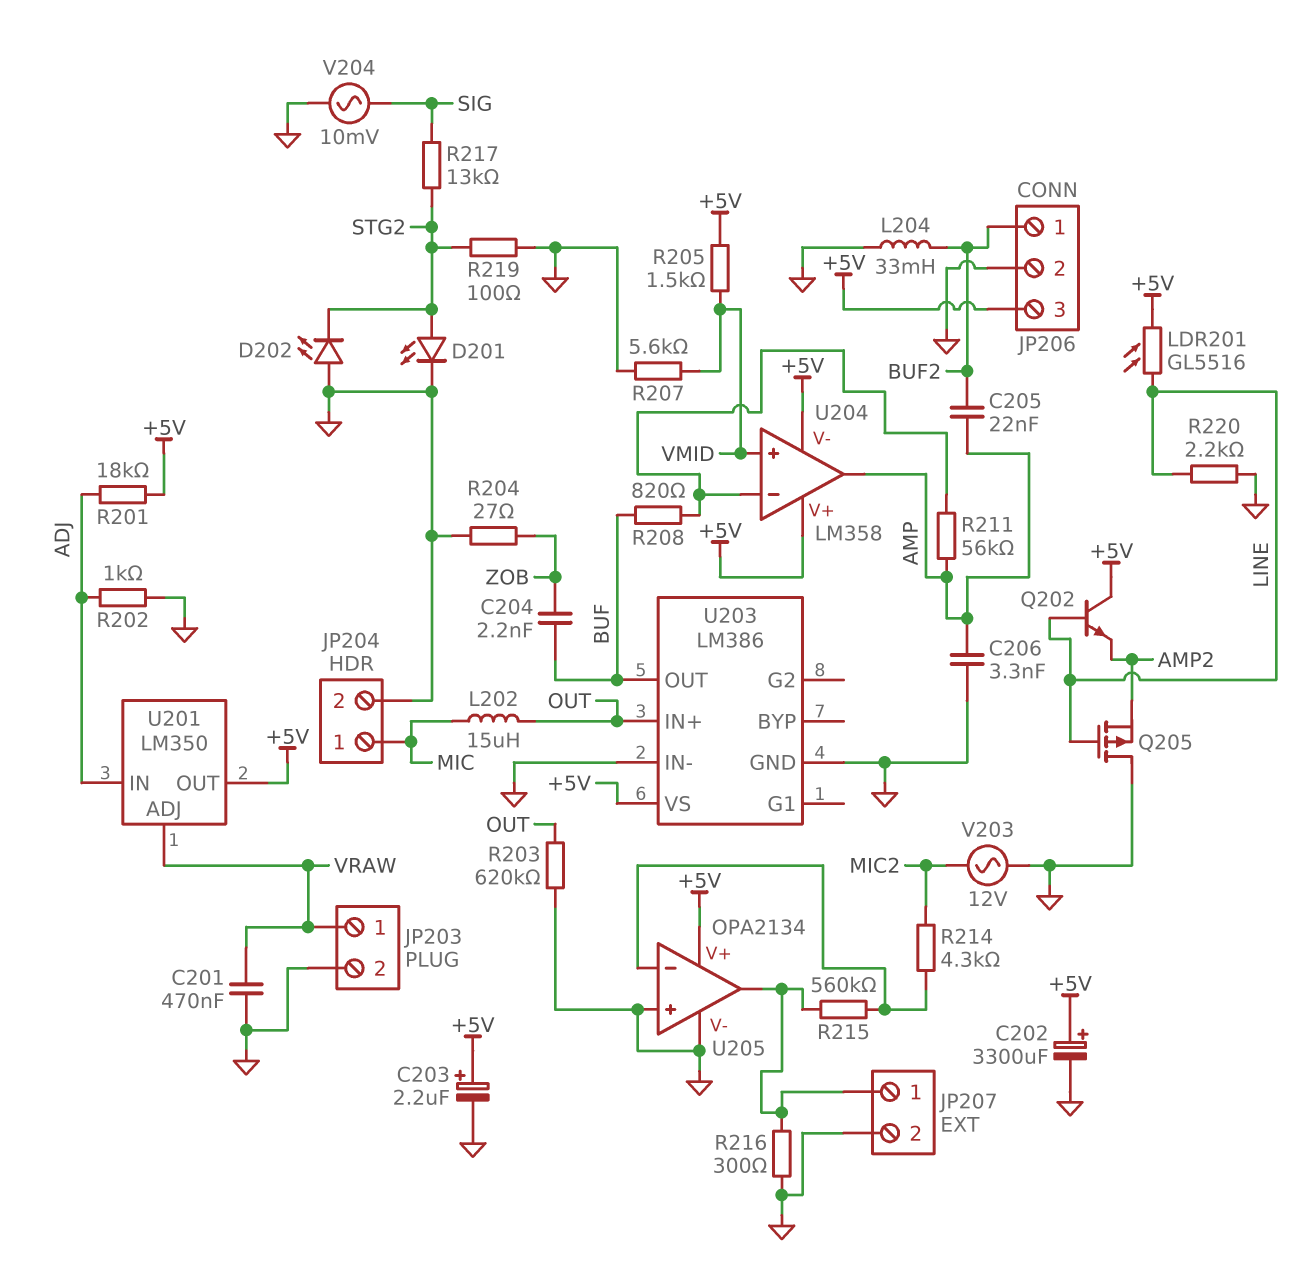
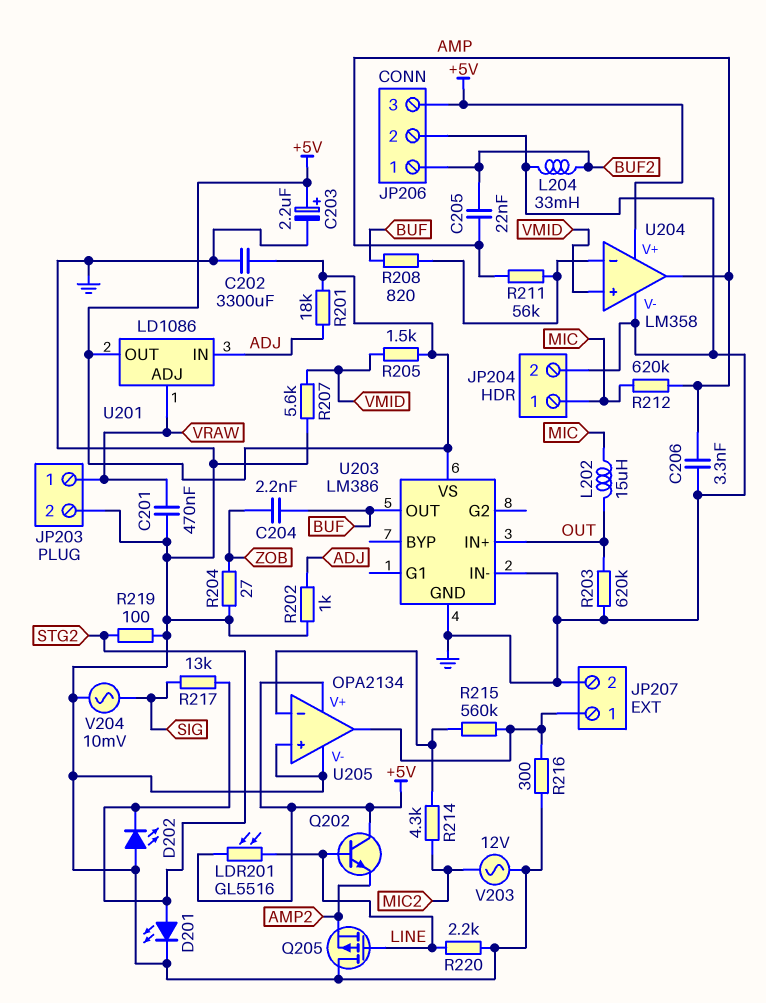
C202: 3300uF (plus +5V, minus GND) -> 3300uF (+5V, GND)
R212: none -> 620k (AMP, MIC)
U201: LM350 -> LD1086
U204 pin V-: +5V -> GND

